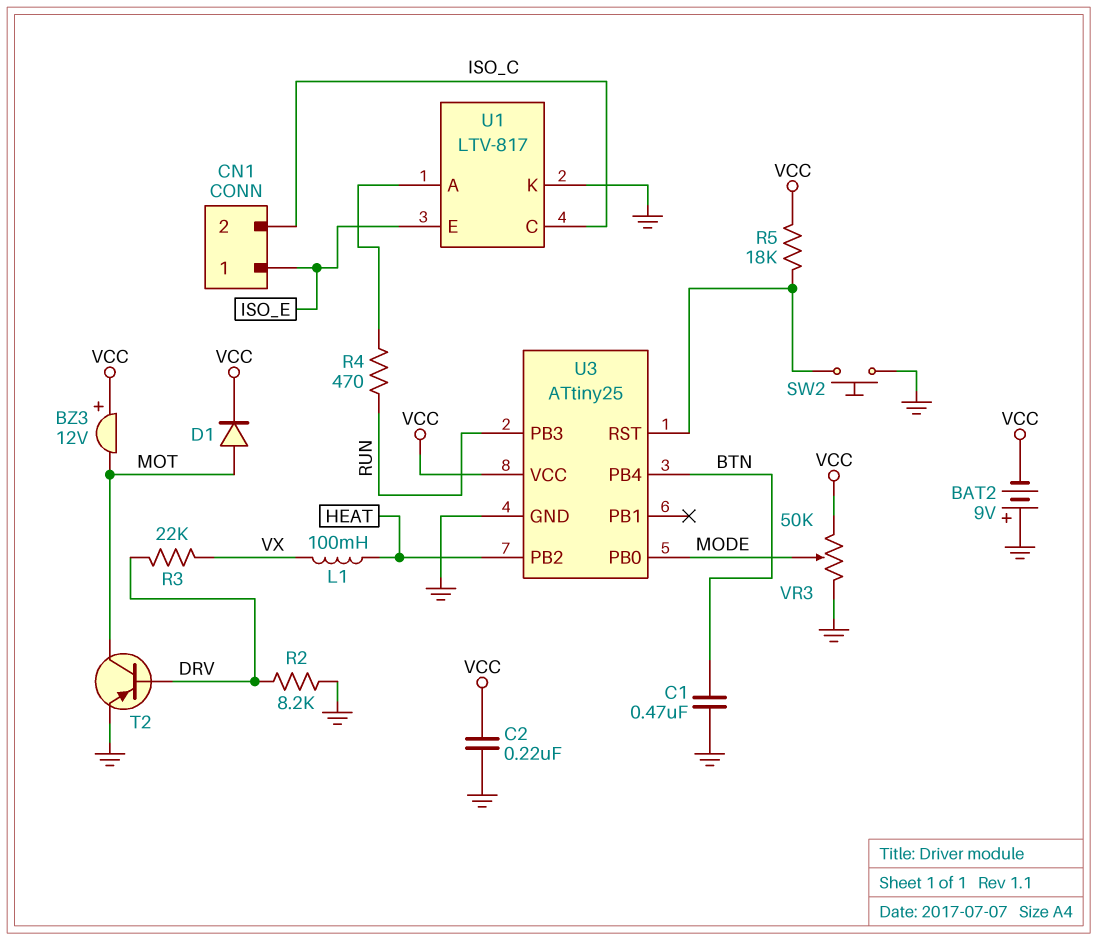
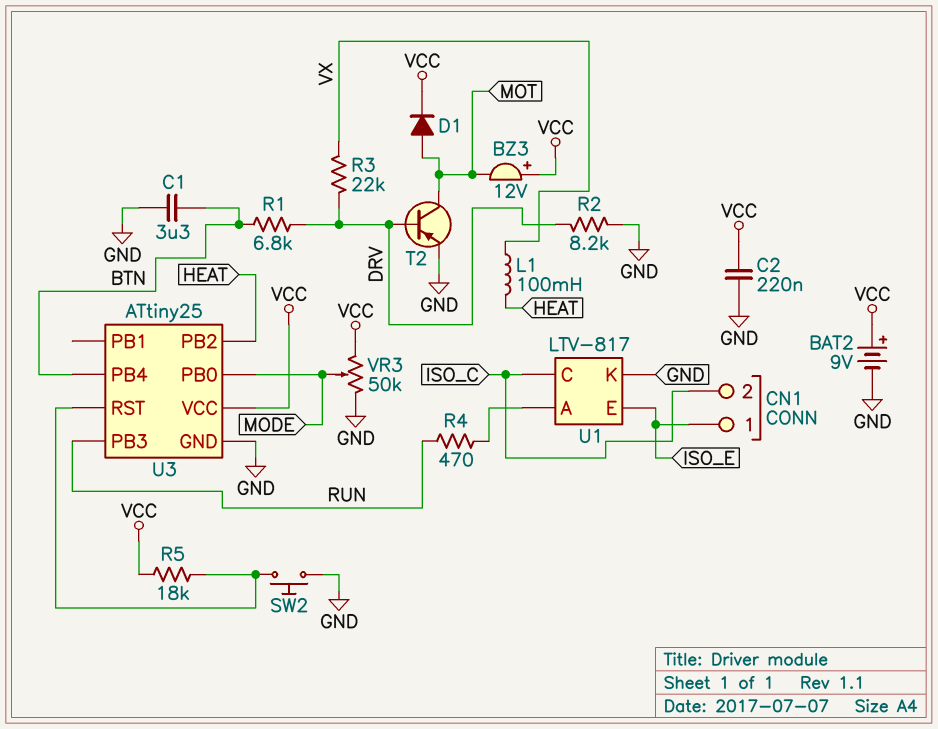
BAT2: 9V (plus GND, minus VCC) -> 9V (plus VCC, minus GND)
C1: 470nF (BTN, GND) -> 3.3uF (BTN, GND)
R1: none -> 6.8k (BTN, DRV)

